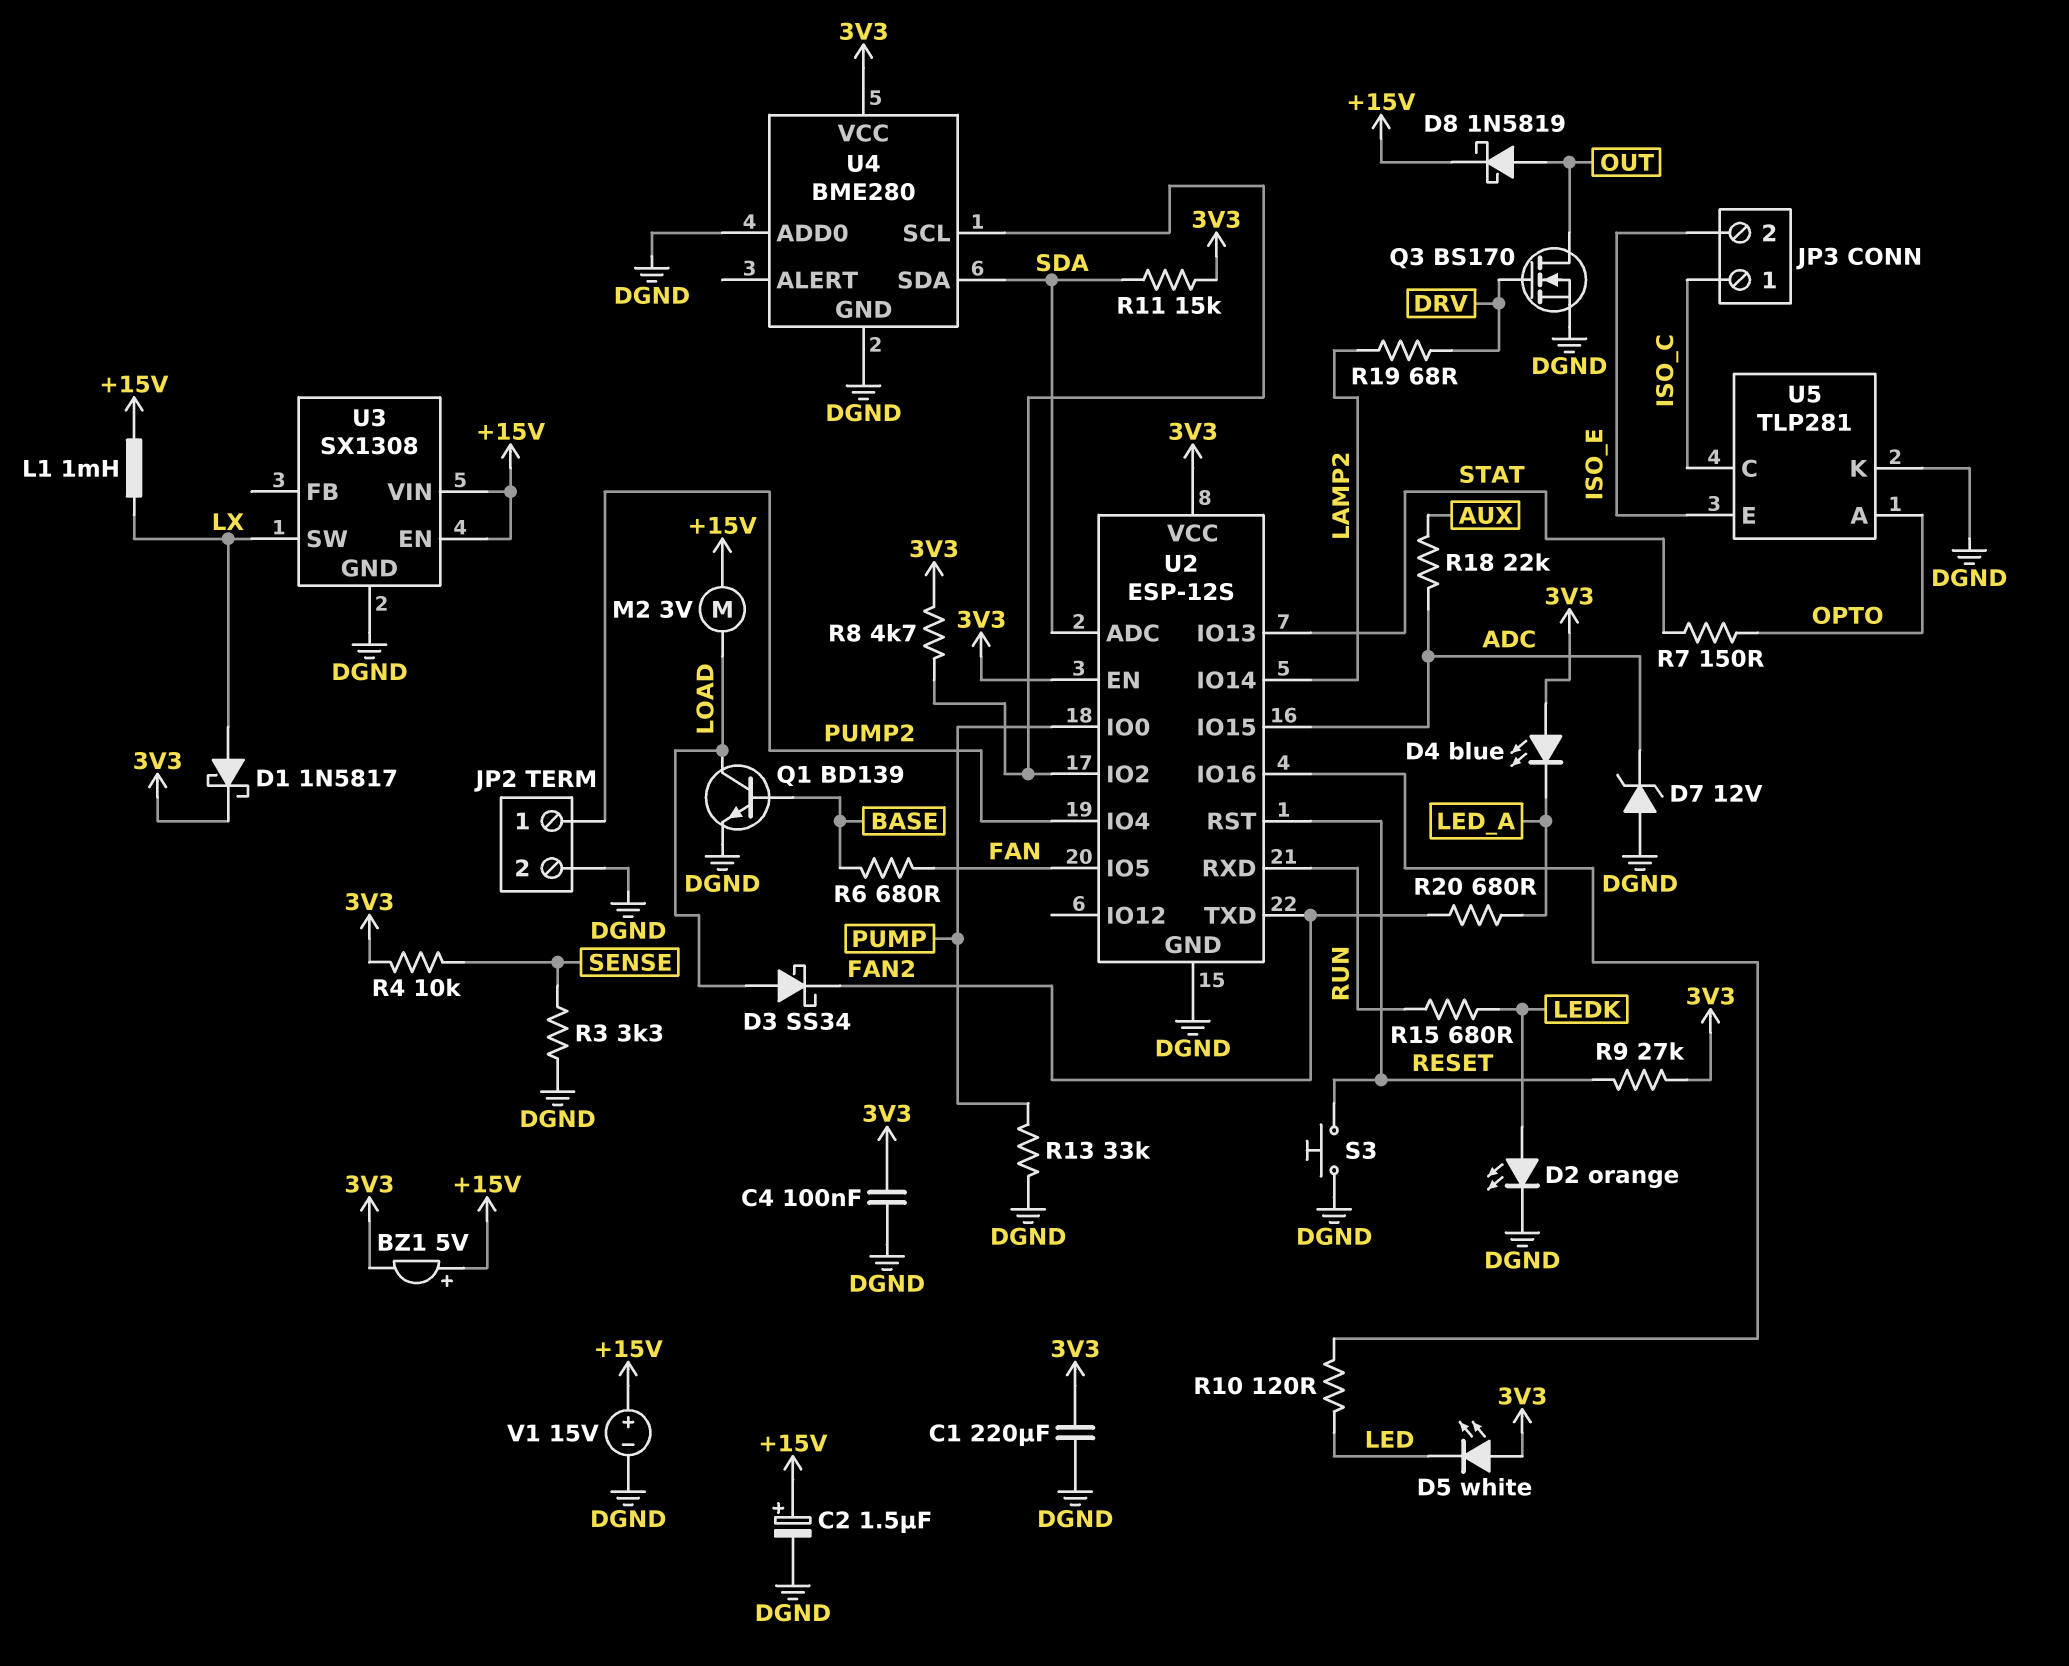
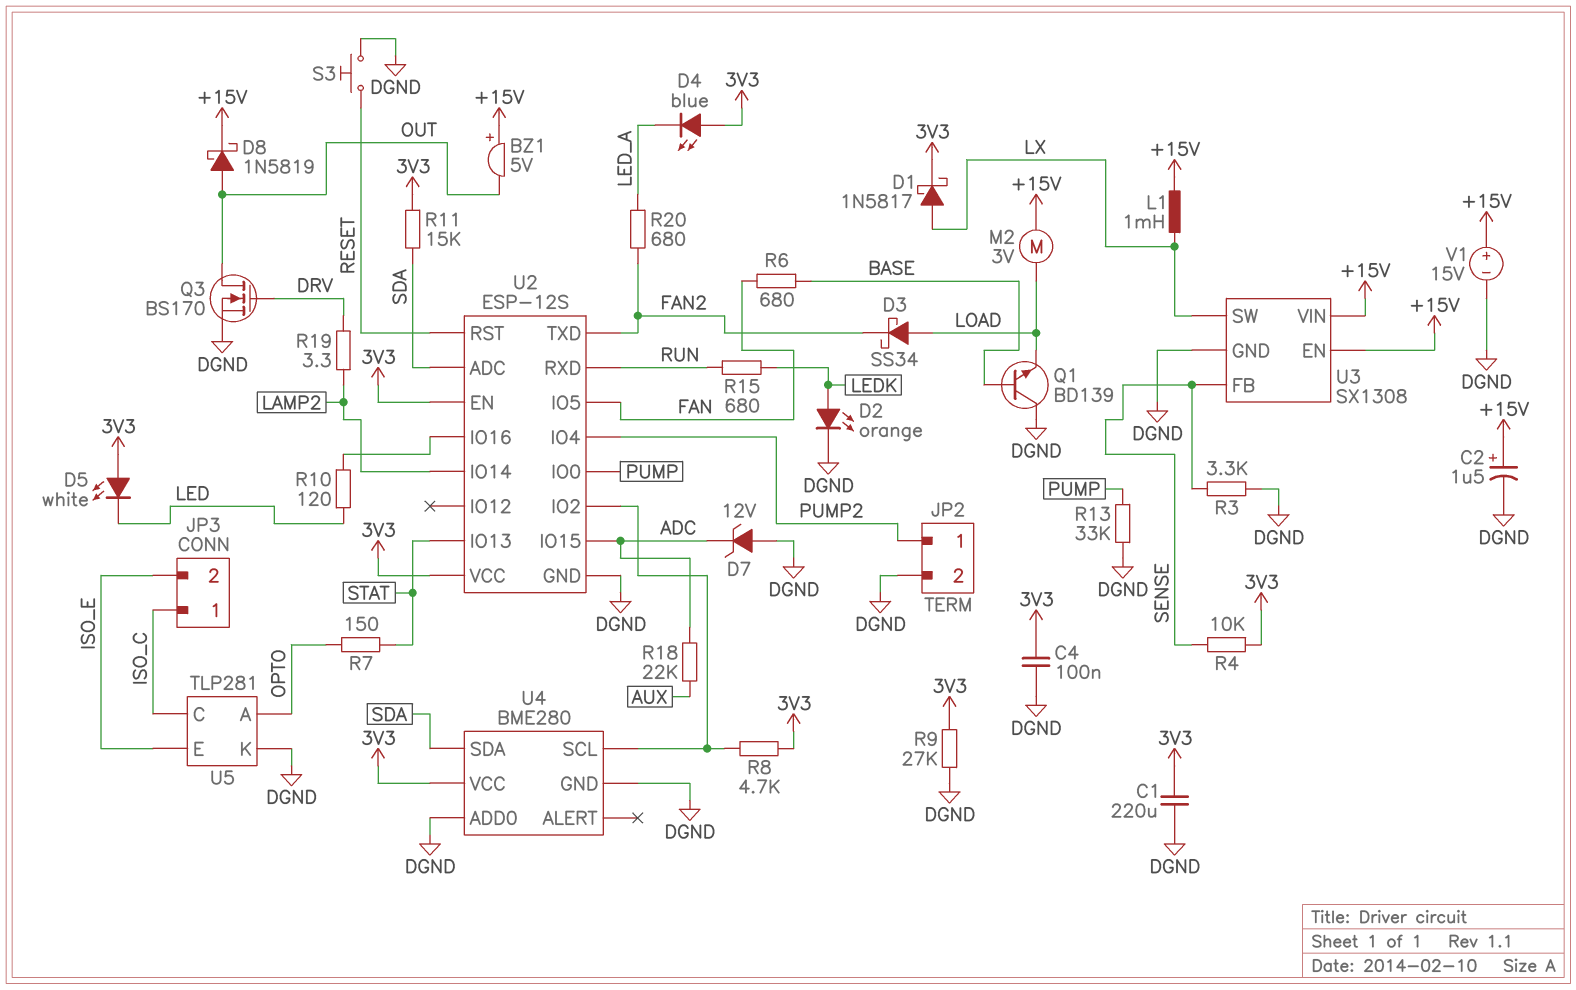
BZ1: buzzer 5V (plus +15V, minus 3V3) -> buzzer 5V (plus +15V, minus OUT)
Q1: NPN BD139 (B BASE, C LOAD, E DGND) -> NPN BD139 (B BASE, C DGND, E LOAD)
R9: 27k (3V3, RESET) -> 27k (3V3, DGND)
R19: 68 (DRV, LAMP2) -> 3.3 (DRV, LAMP2)
U3 pin FB: none -> SENSE

